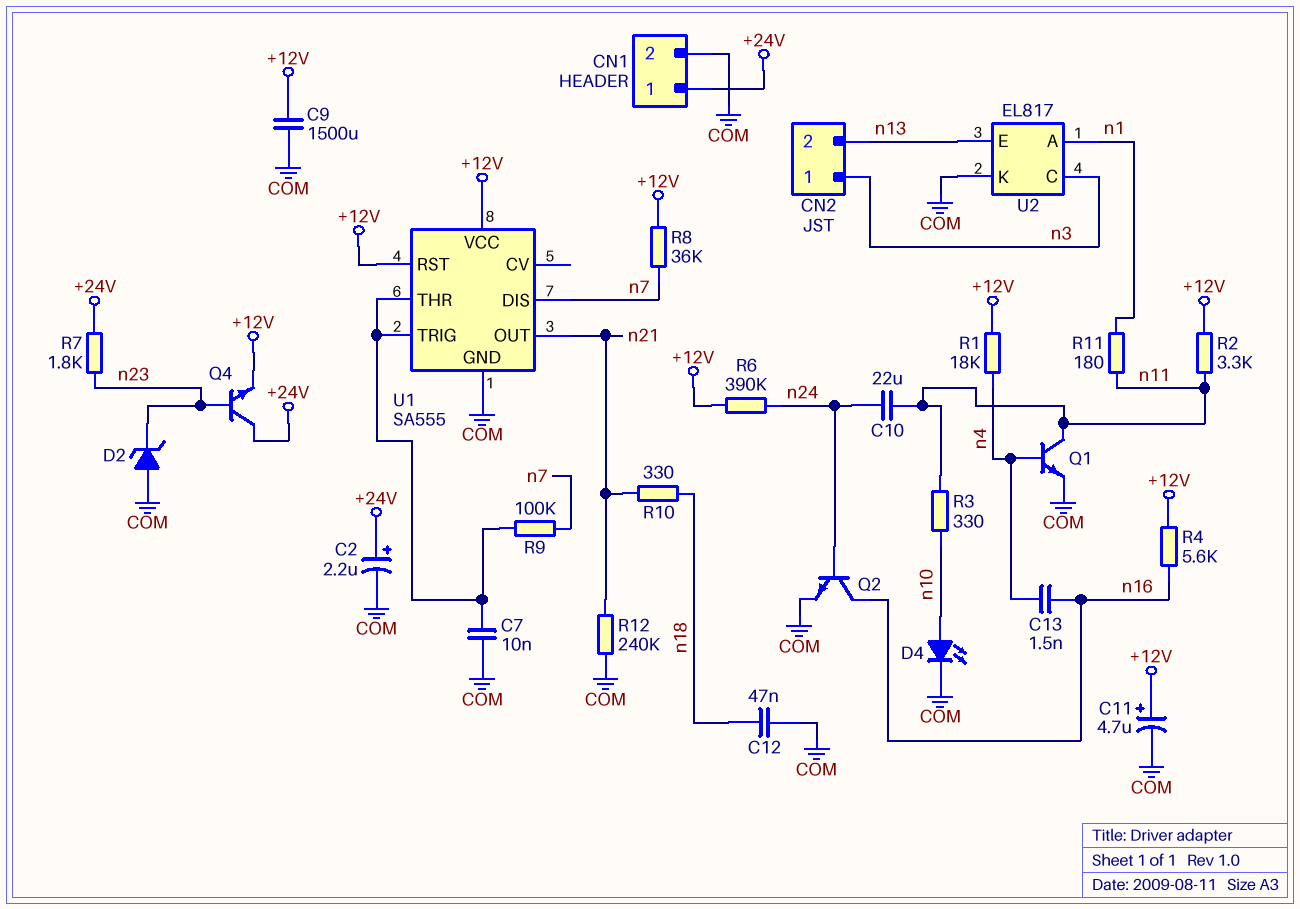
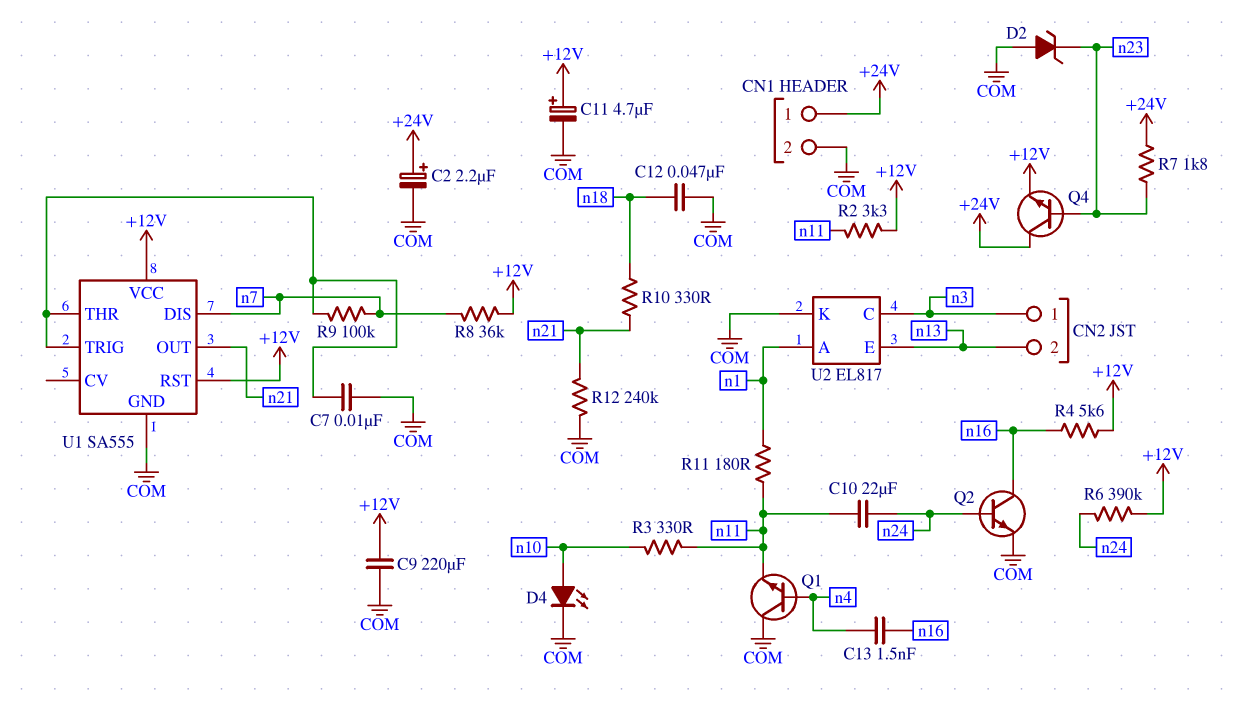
C9: 1500uF (+12V, COM) -> 220uF (+12V, COM)
Q1: NPN (B n4, C n11, E COM) -> NPN (B n4, C COM, E n11)
R1: 18k (+12V, n4) -> none

